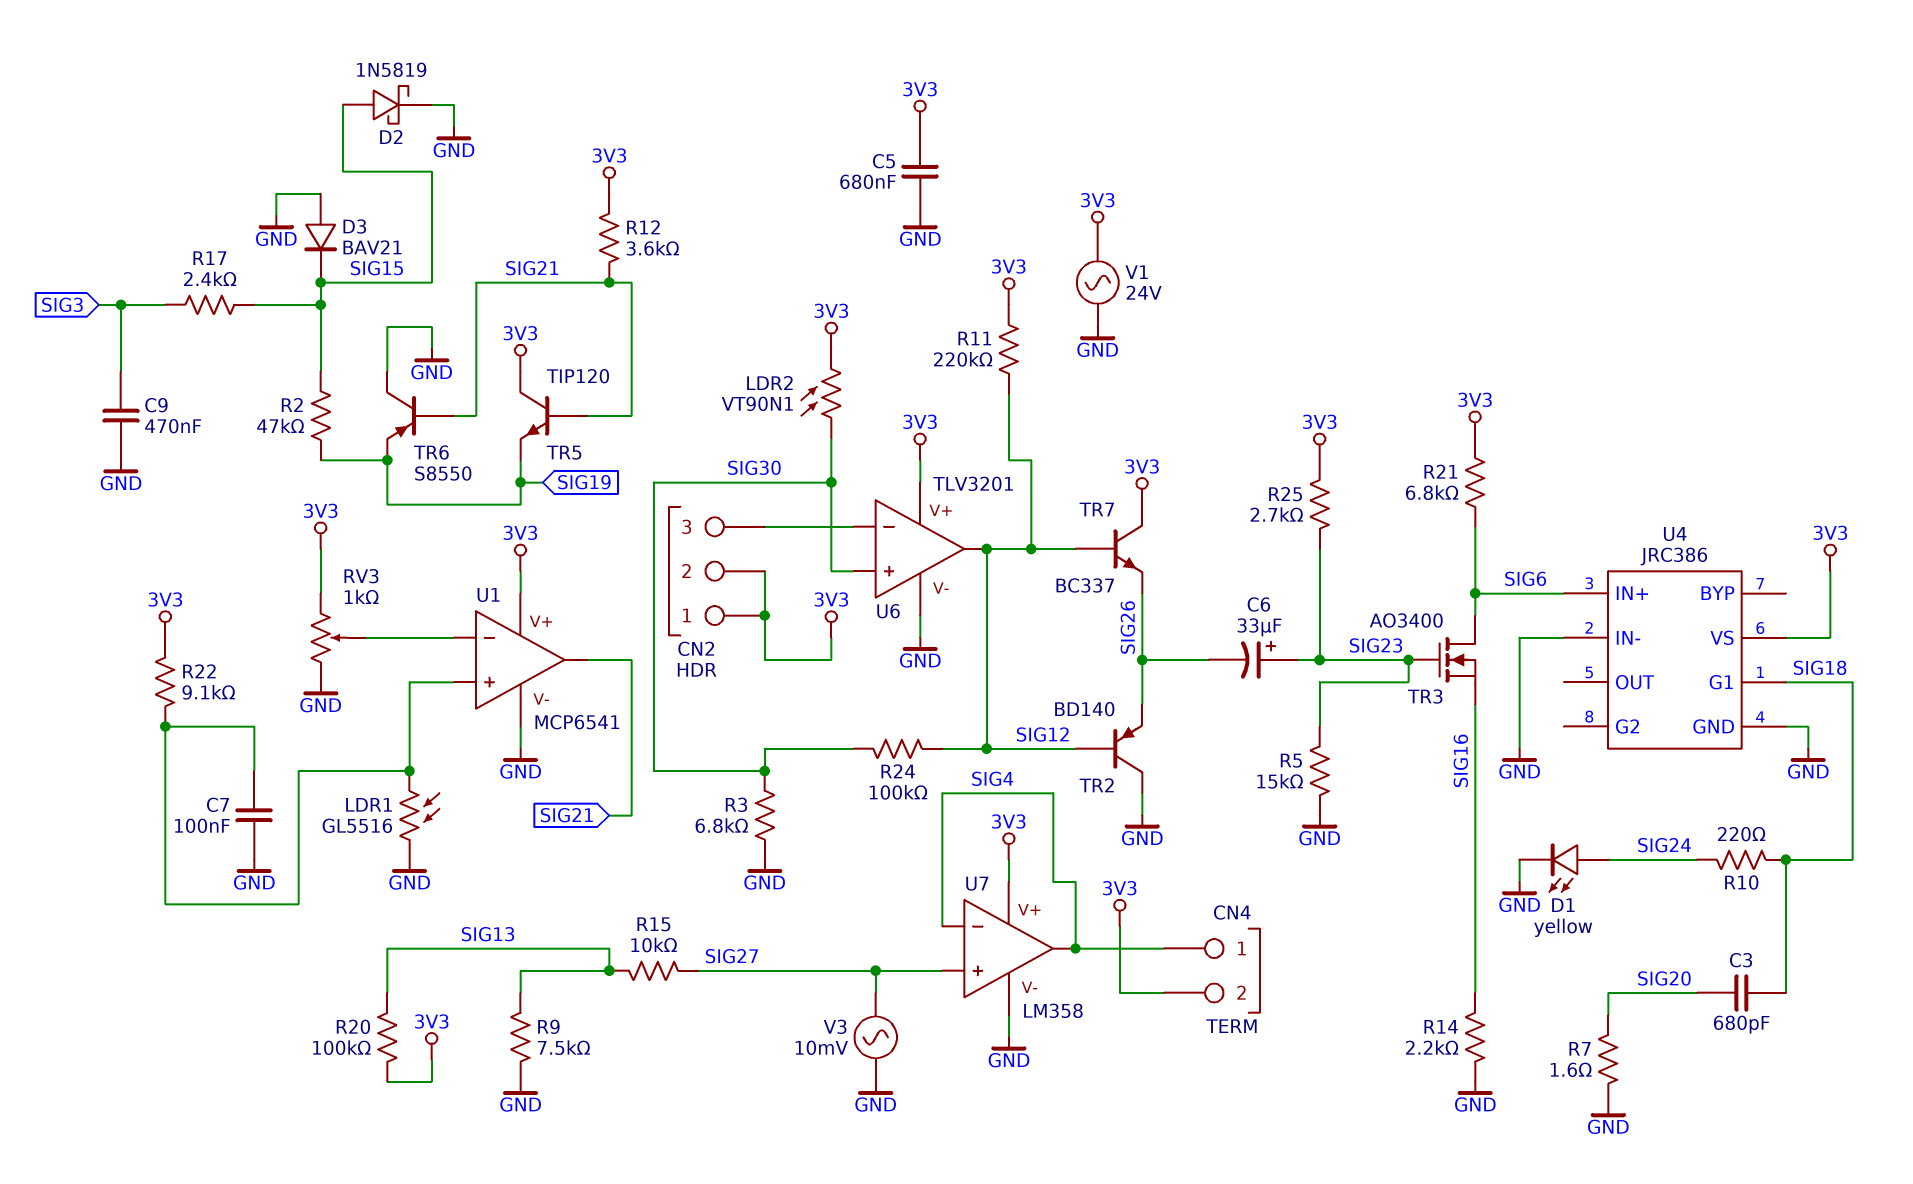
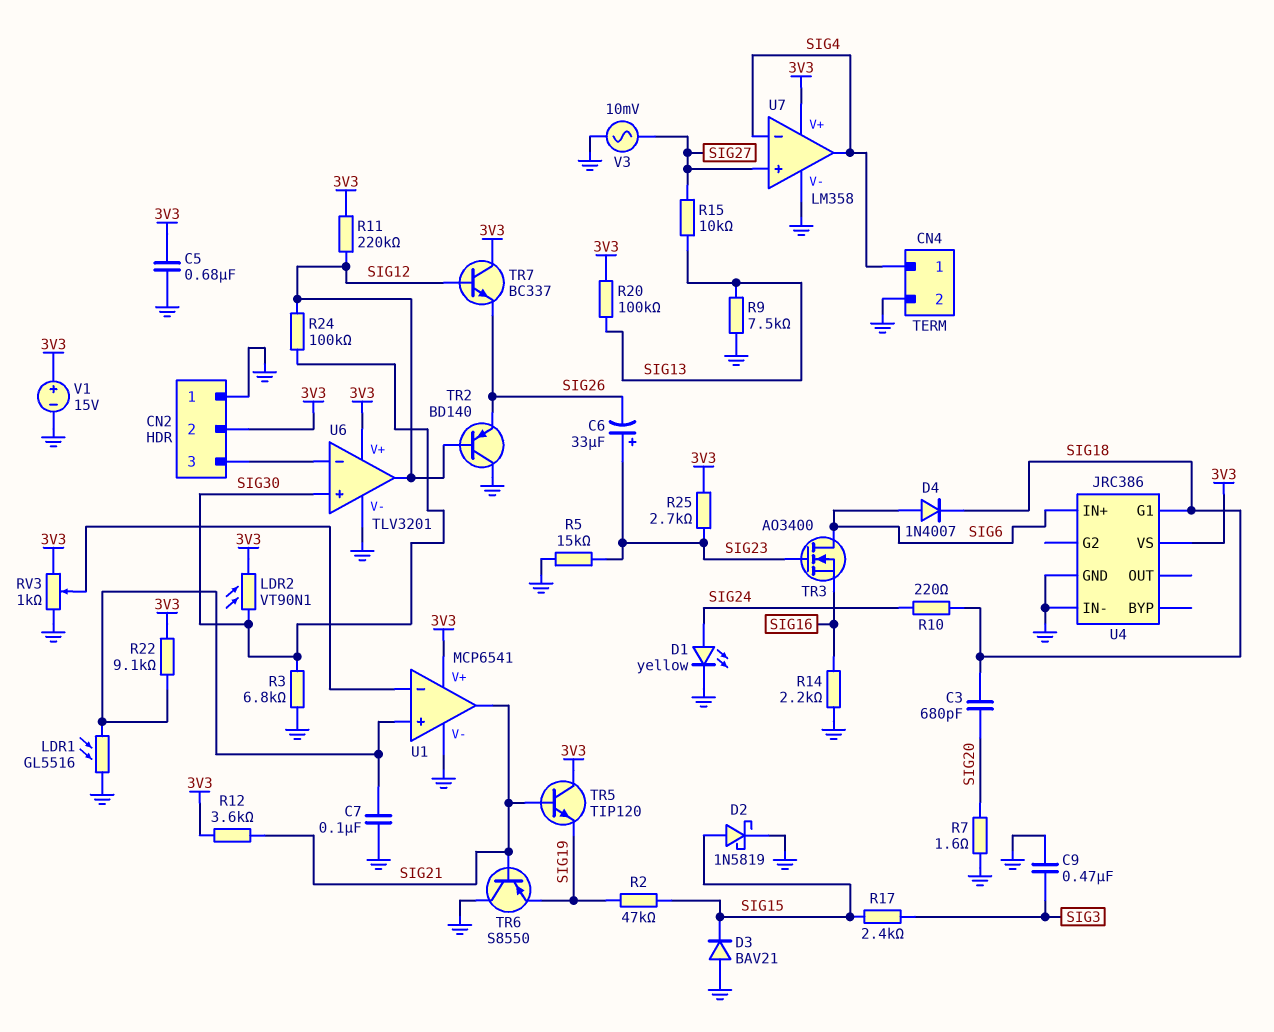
CN2 pin 1: 3V3 -> GND
CN4 pin 2: 3V3 -> GND
D4: none -> diode 1N4007 (A SIG6, K SIG18)
R21: 6.8k (3V3, SIG6) -> none
V1: AC 24V (3V3, GND) -> 15V (plus 3V3, minus GND)

